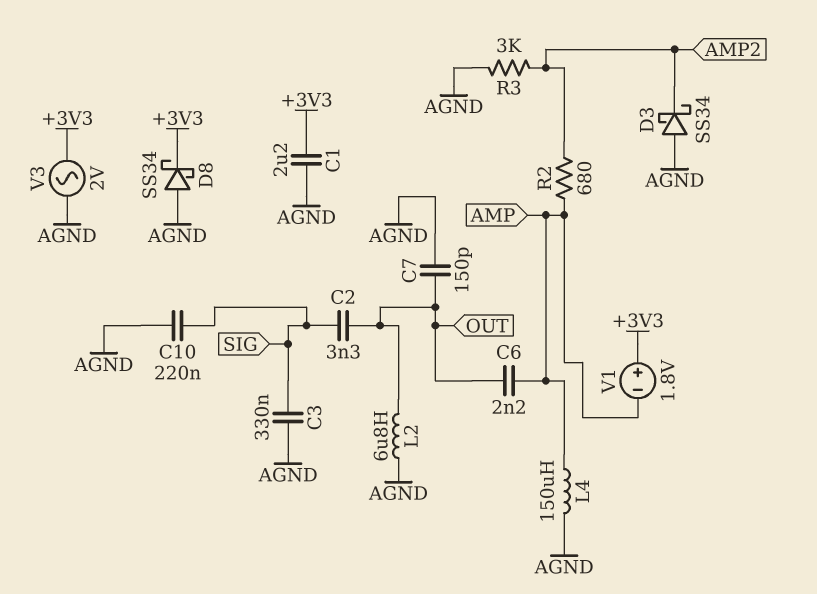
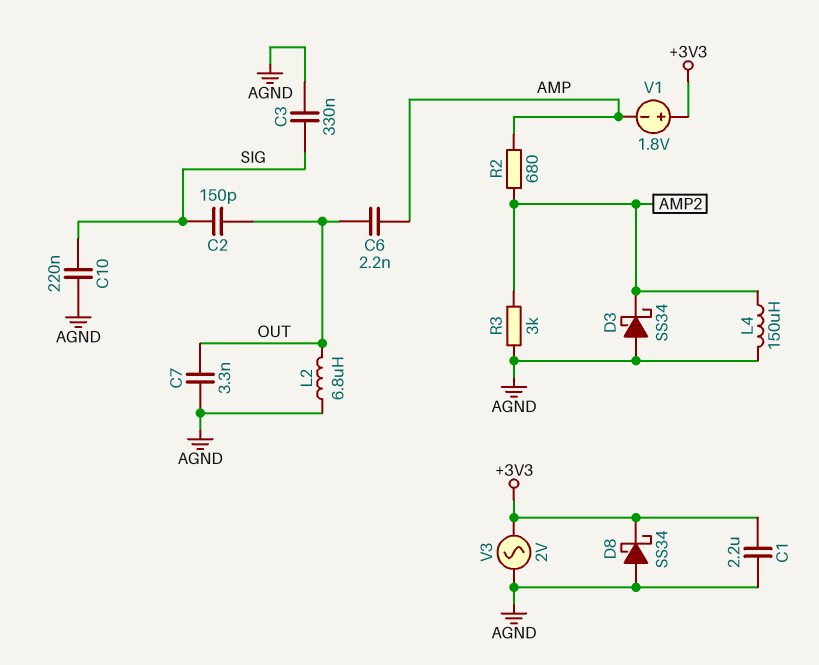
C2: 3.3nF (OUT, SIG) -> 150pF (OUT, SIG)
C7: 150pF (AGND, OUT) -> 3.3nF (AGND, OUT)
L4: 150uH (AGND, AMP) -> 150uH (AGND, AMP2)

